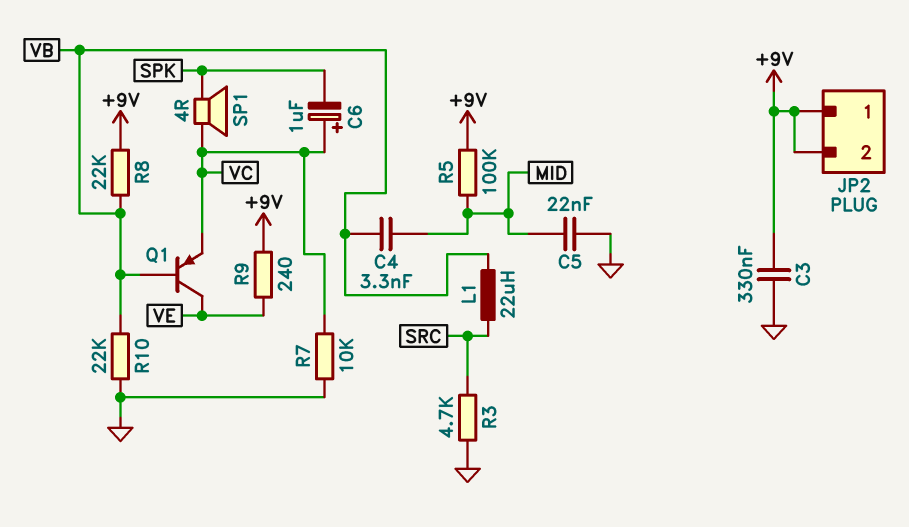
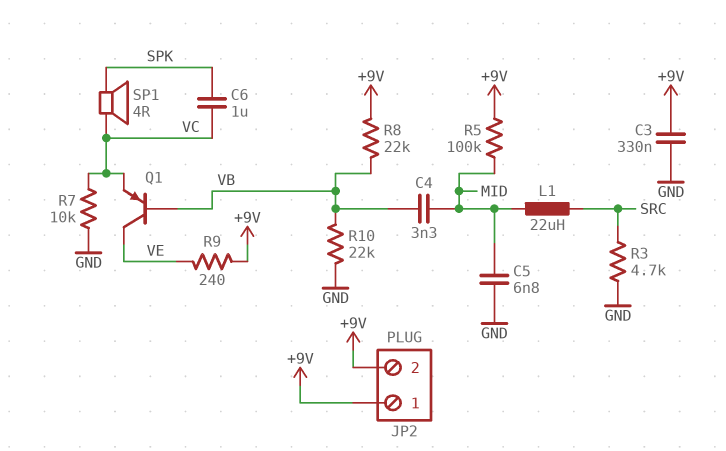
C5: 22nF (GND, MID) -> 6.8nF (GND, MID)
C6: 1uF (plus VC, minus SPK) -> 1uF (SPK, VC)
L1: 22uH (SRC, VB) -> 22uH (MID, SRC)

